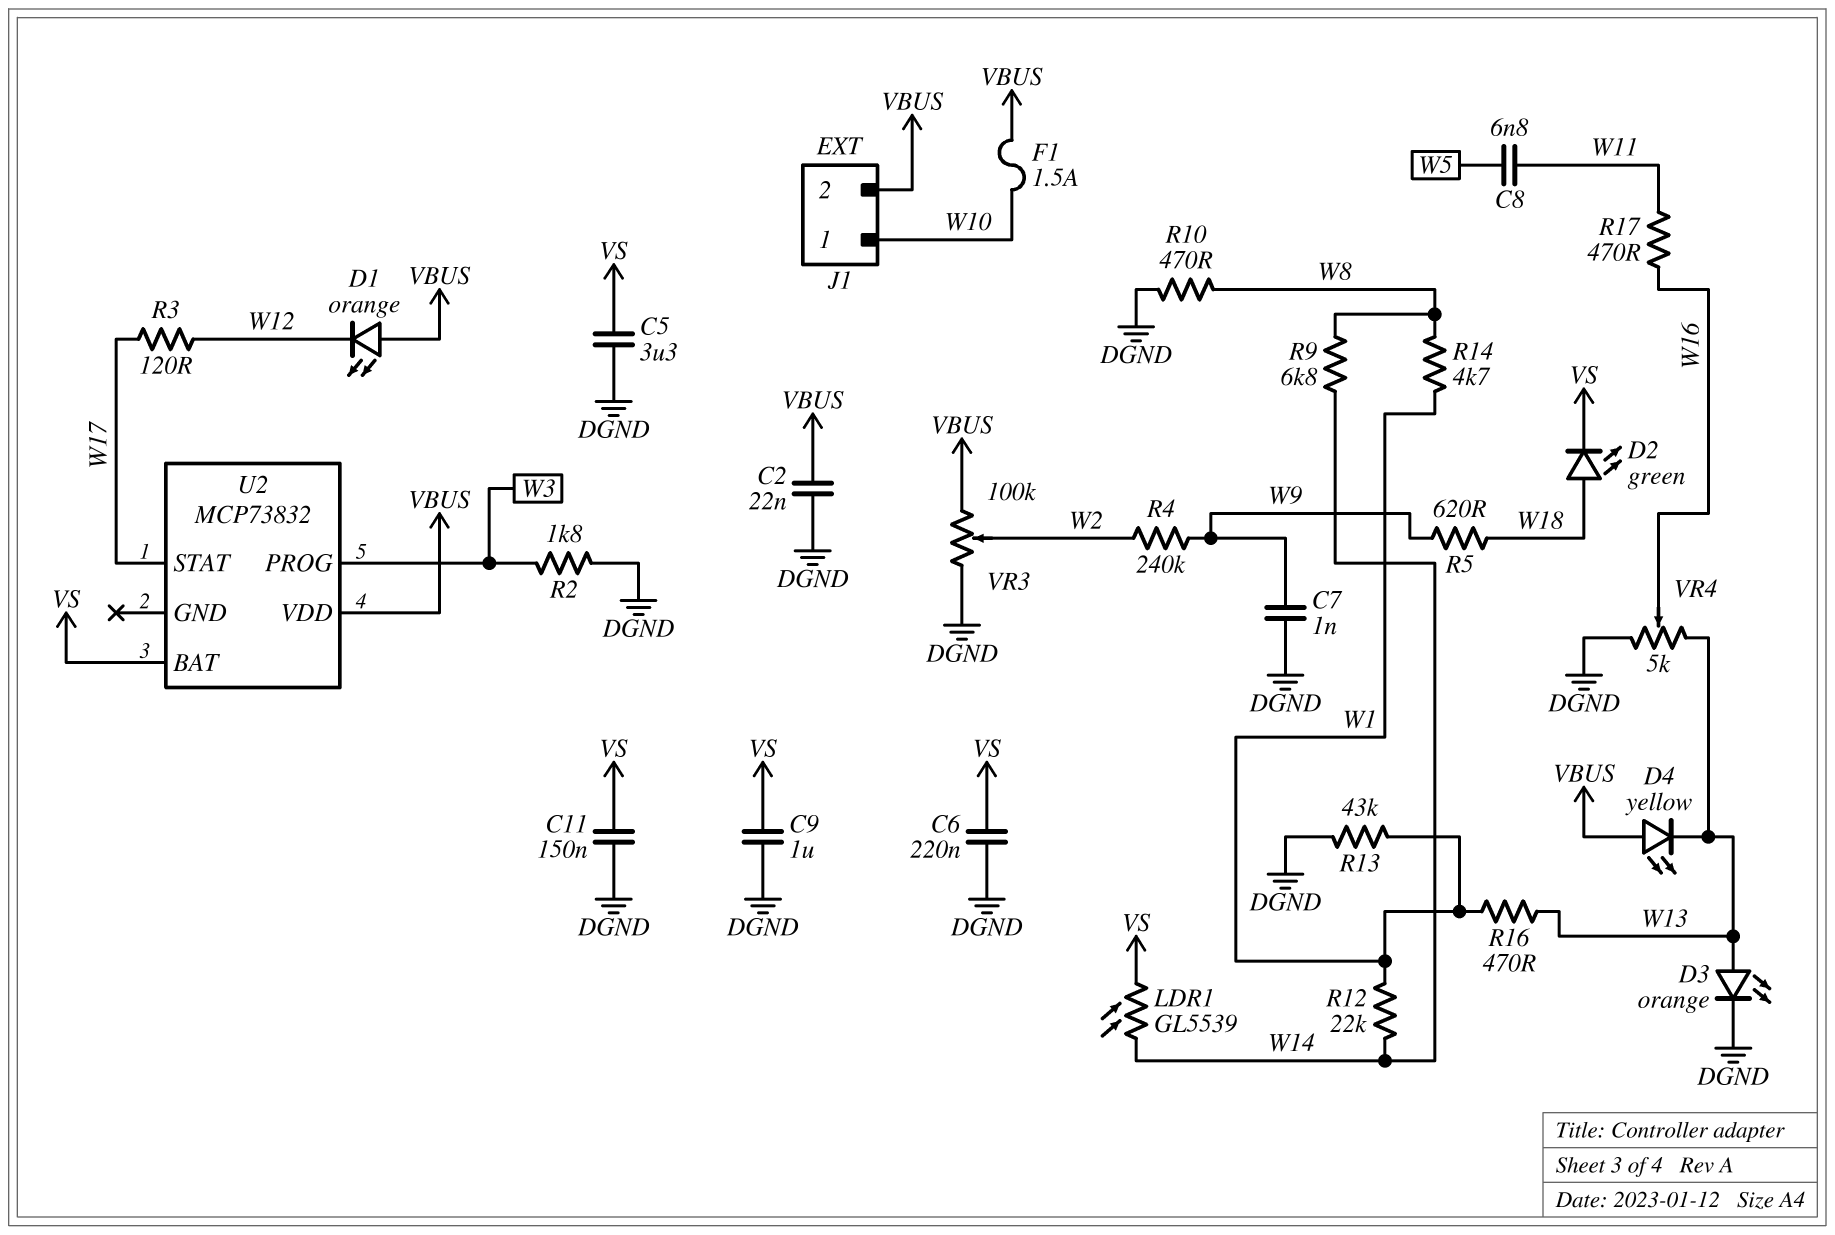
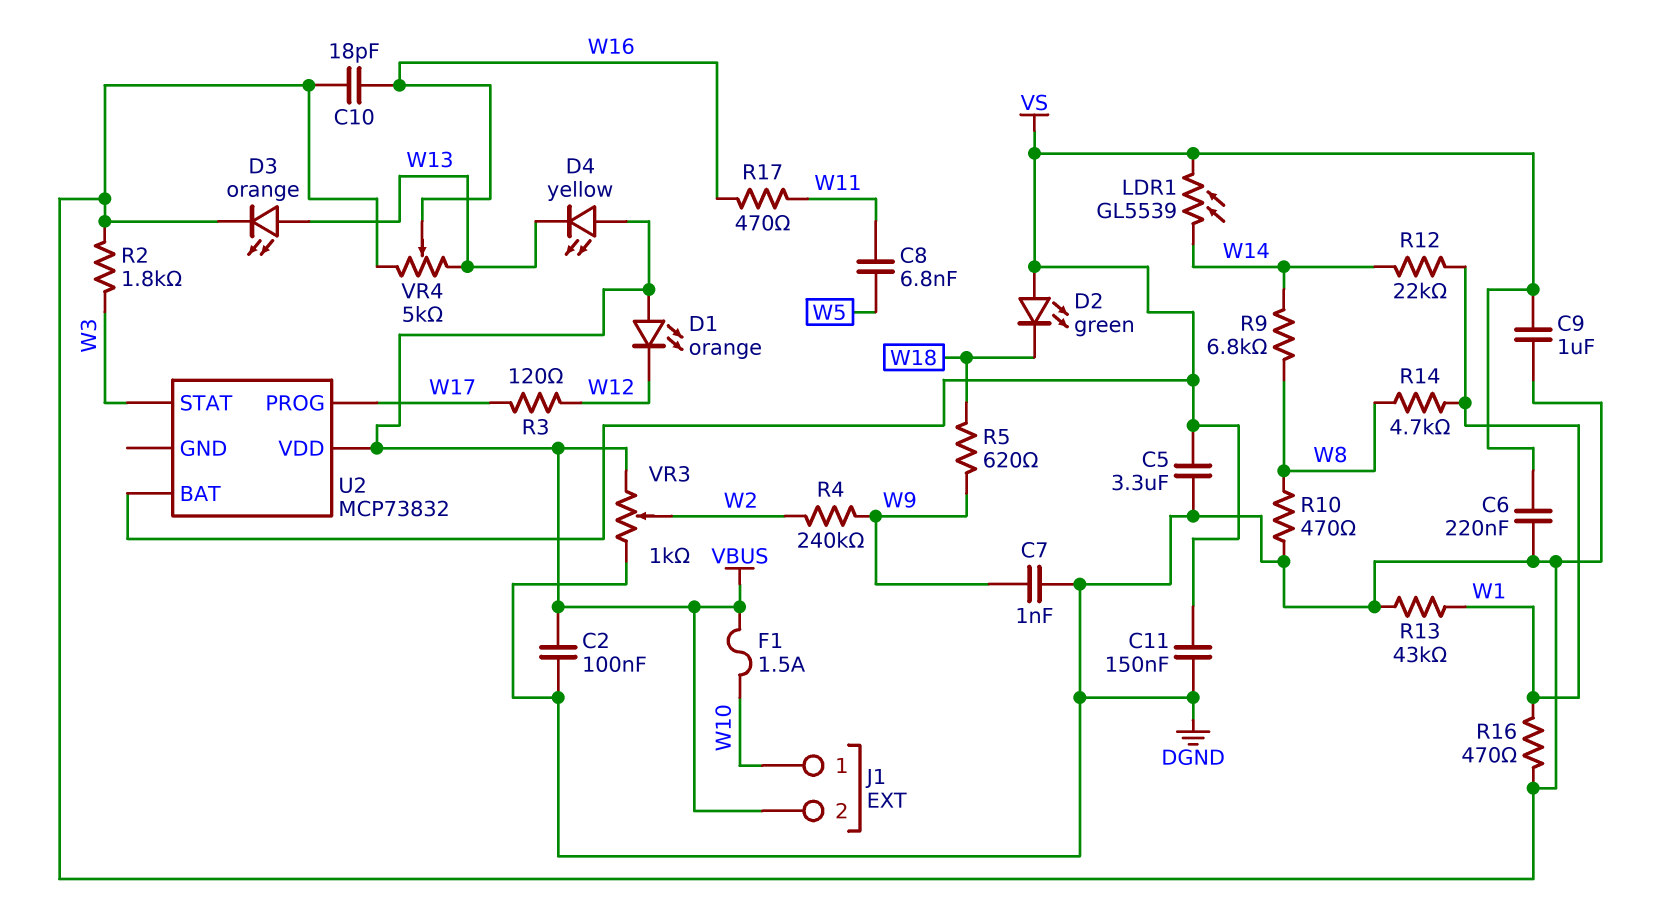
C2: 22nF (DGND, VBUS) -> 100nF (DGND, VBUS)
C10: none -> 18pF (DGND, W16)
D2: LED green (A W18, K VS) -> LED green (A VS, K W18)
R16: 470 (W1, W13) -> 470 (DGND, W1)
U2 pin PROG: W3 -> W17
U2 pin STAT: W17 -> W3
VR3: 100k (DGND, VBUS, wiper W2) -> 1k (DGND, VBUS, wiper W2)

